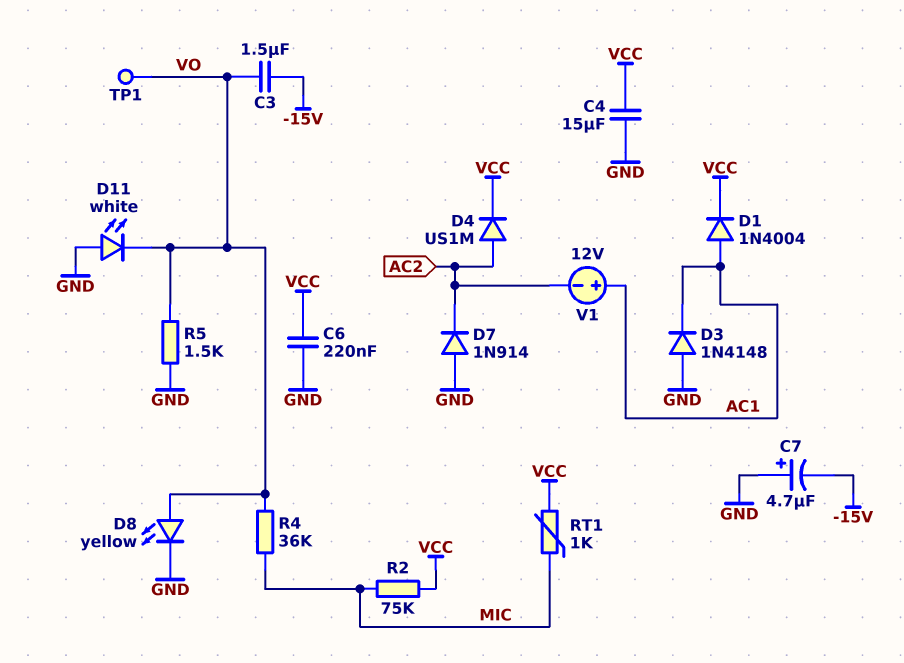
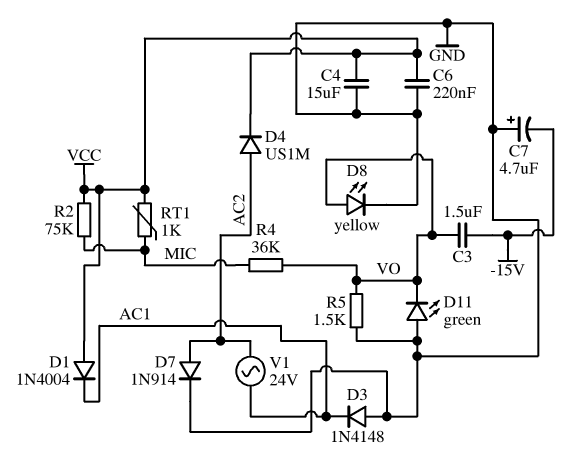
D1: diode 1N4004 (A AC1, K VCC) -> diode 1N4004 (A VCC, K AC1)
D7: diode 1N914 (A GND, K AC2) -> diode 1N914 (A AC2, K GND)
D11: LED white (A GND, K VO) -> LED green (A GND, K VO)
TP1: test point (VO) -> none
V1: 12V (plus AC1, minus AC2) -> AC 24V (AC1, AC2)

